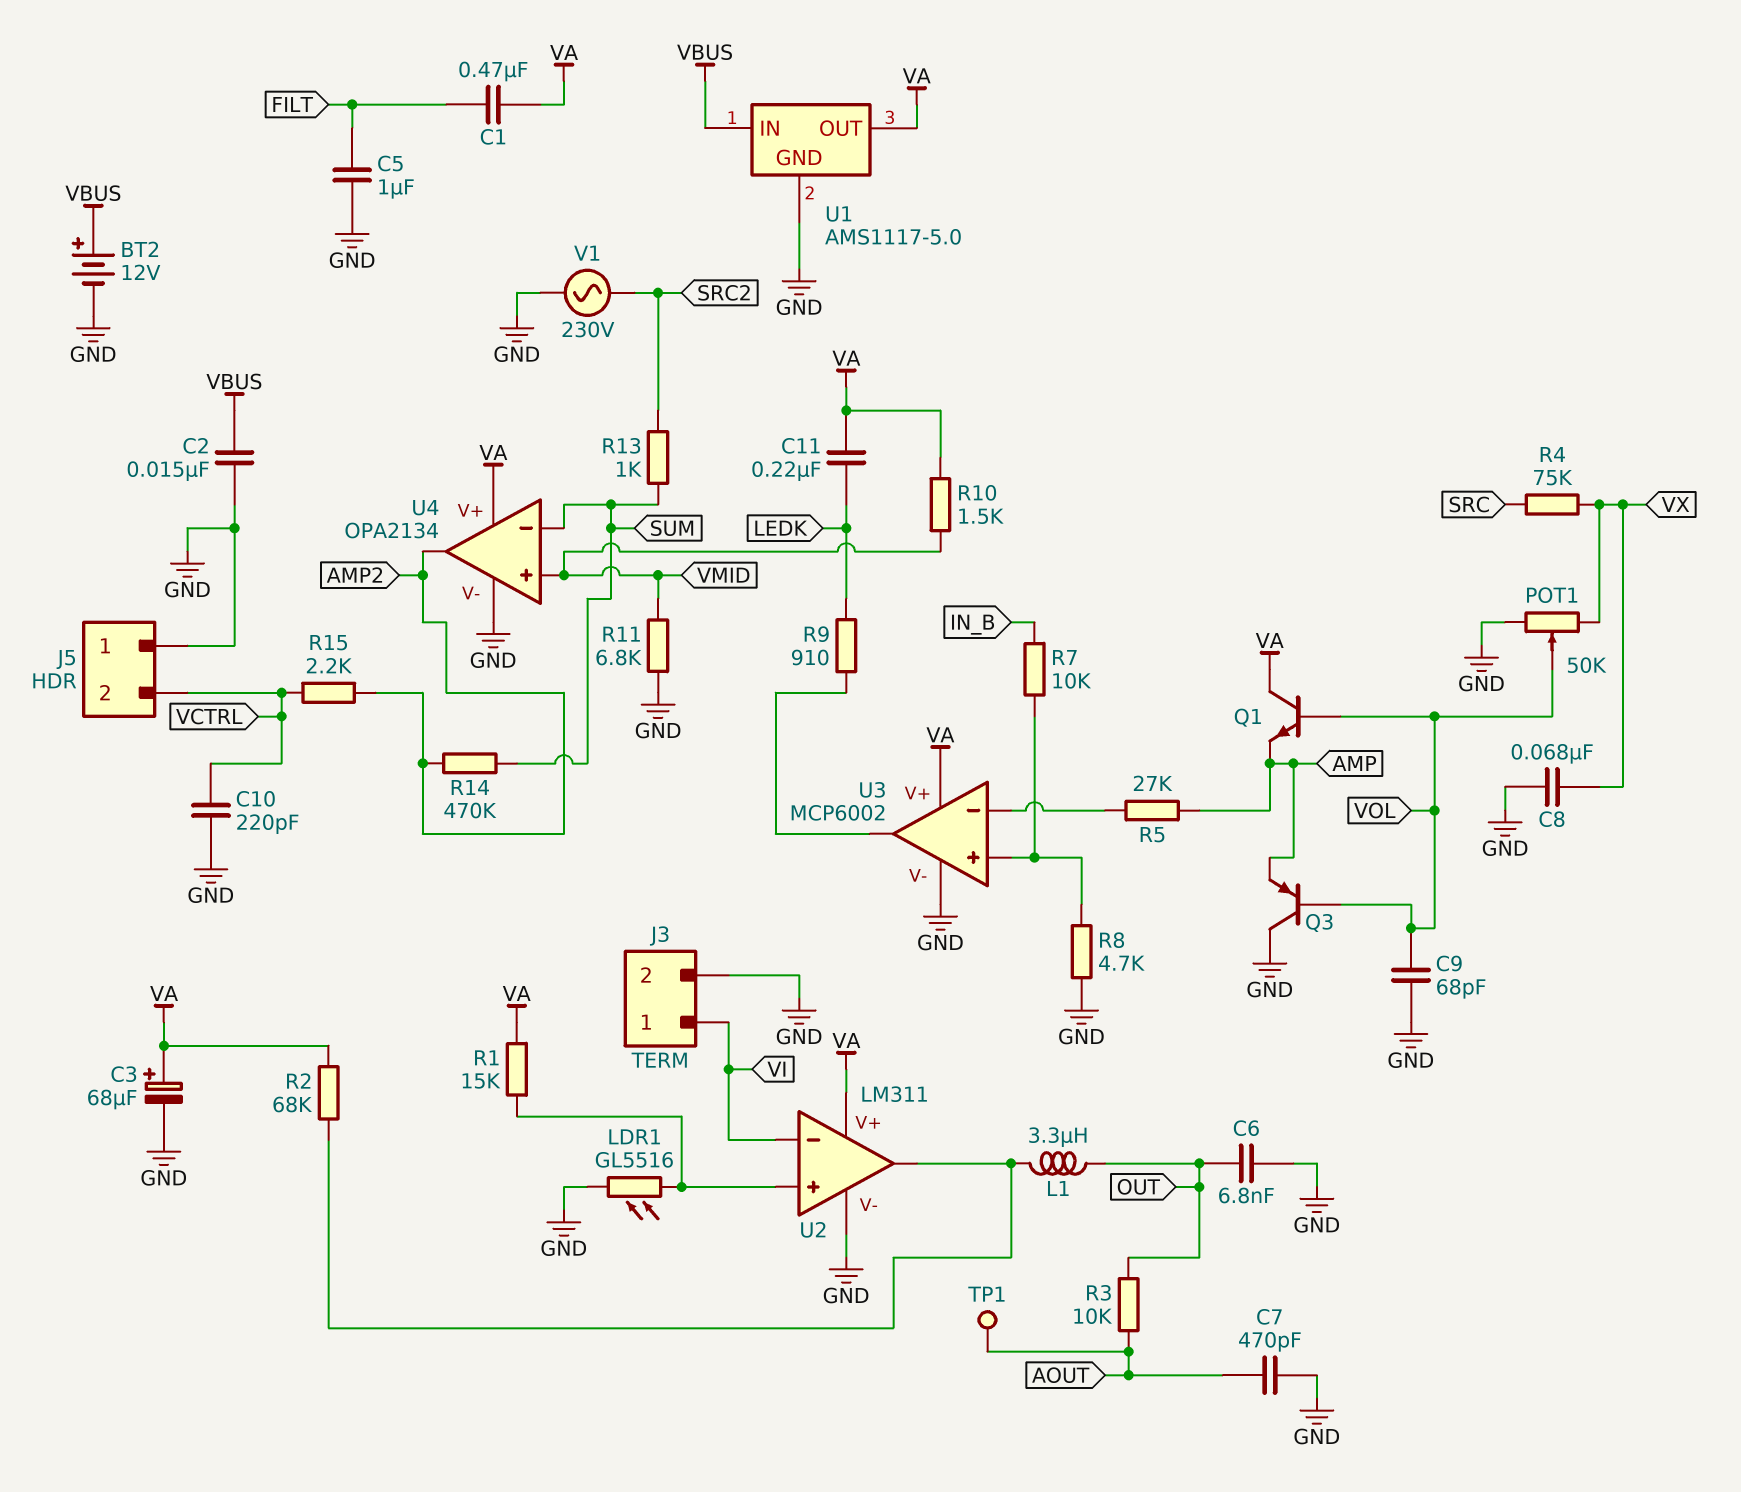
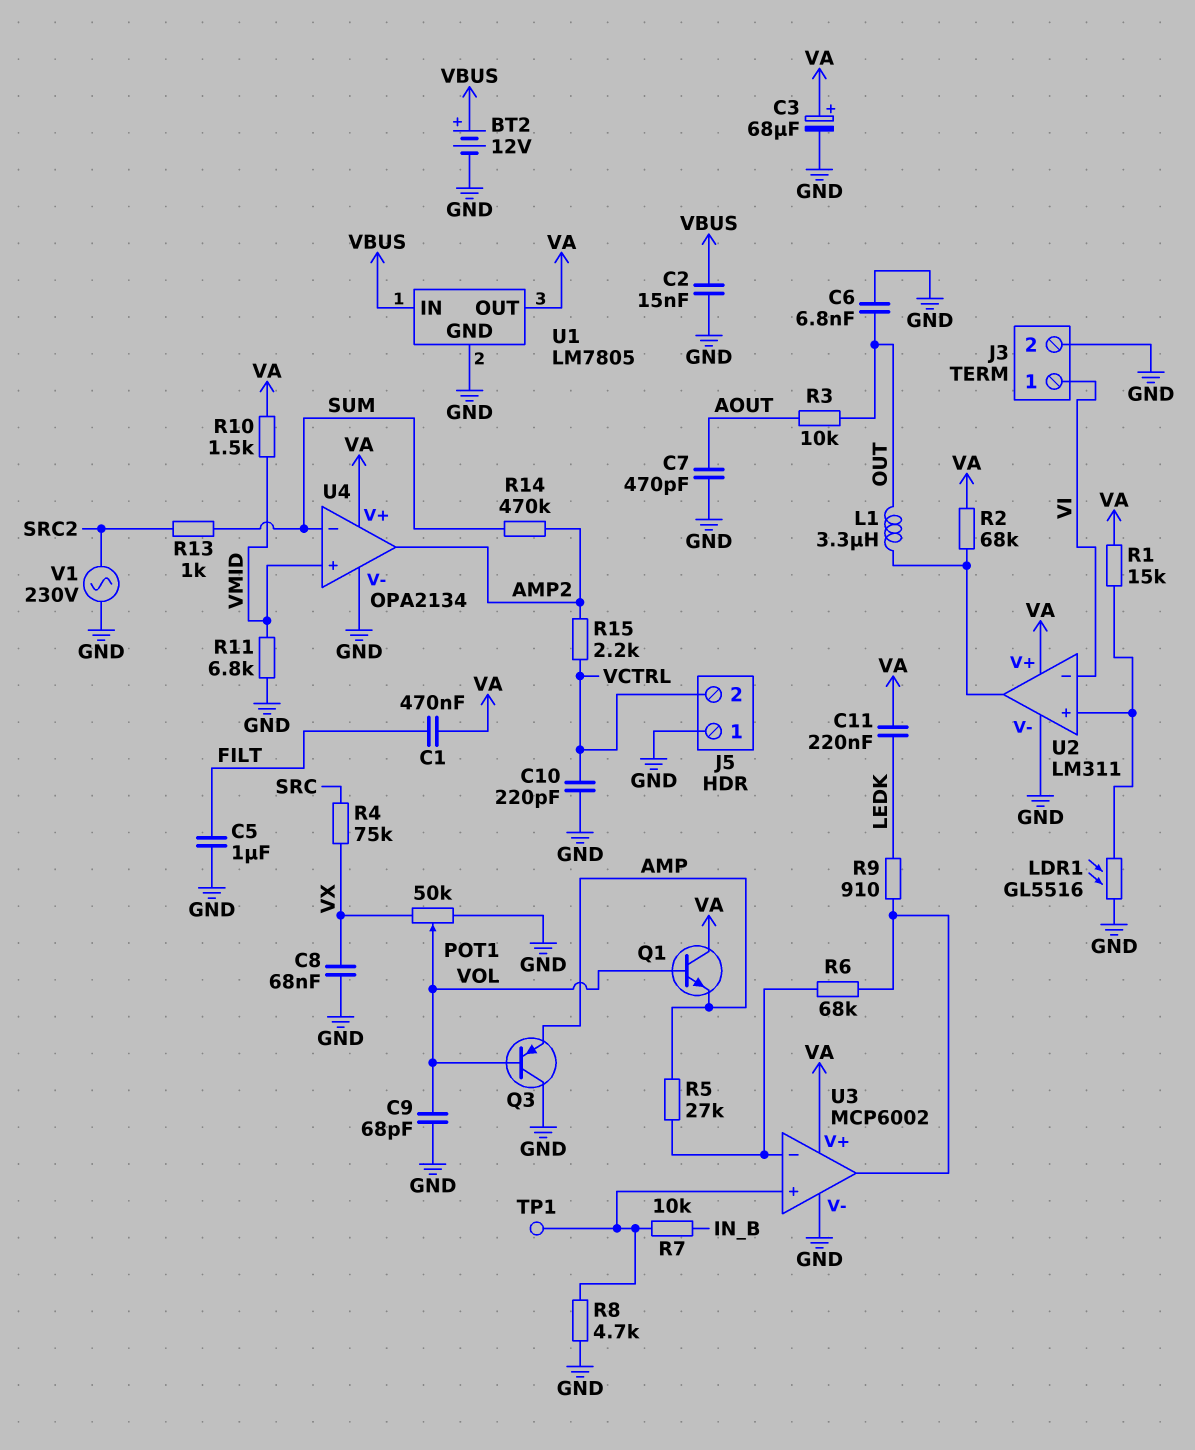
R6: none -> 68k (U3/in-, U3/out)
TP1: test point (AOUT) -> test point (U3/in+)
U1: AMS1117-5.0 -> LM7805

